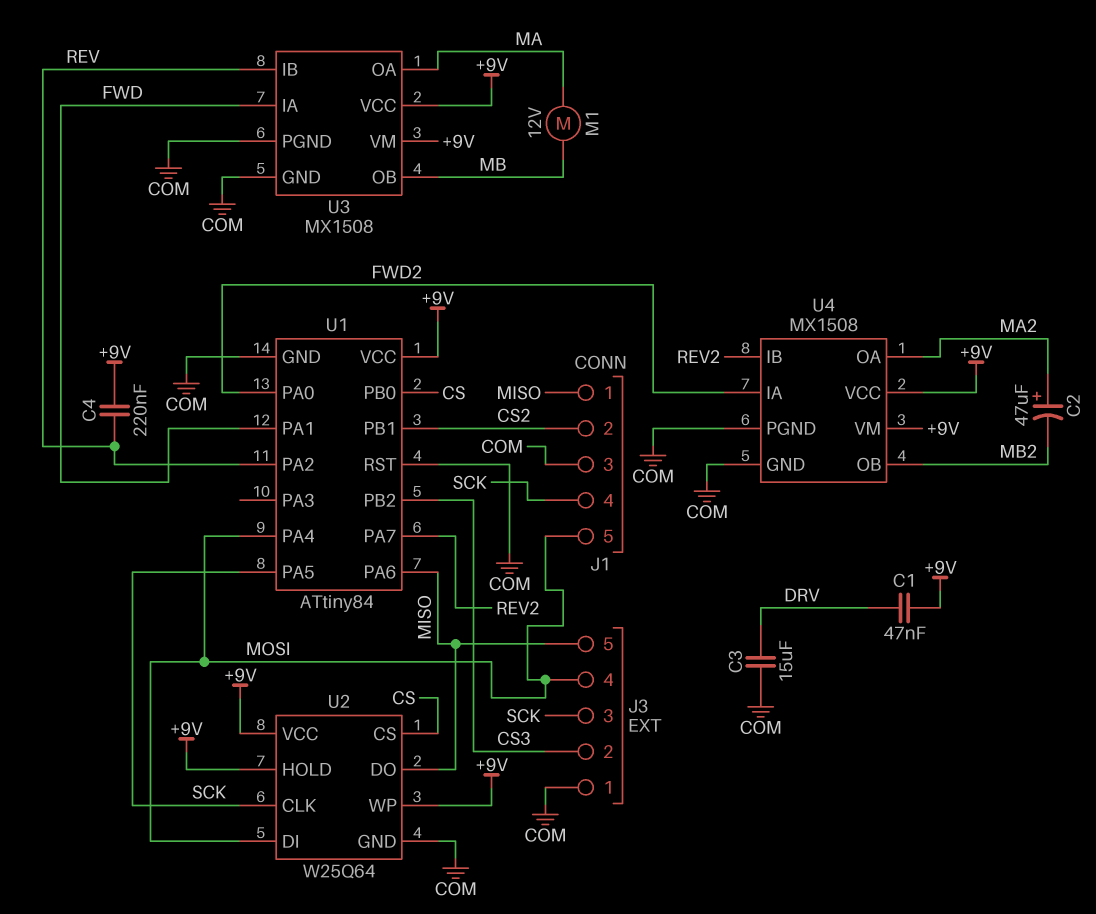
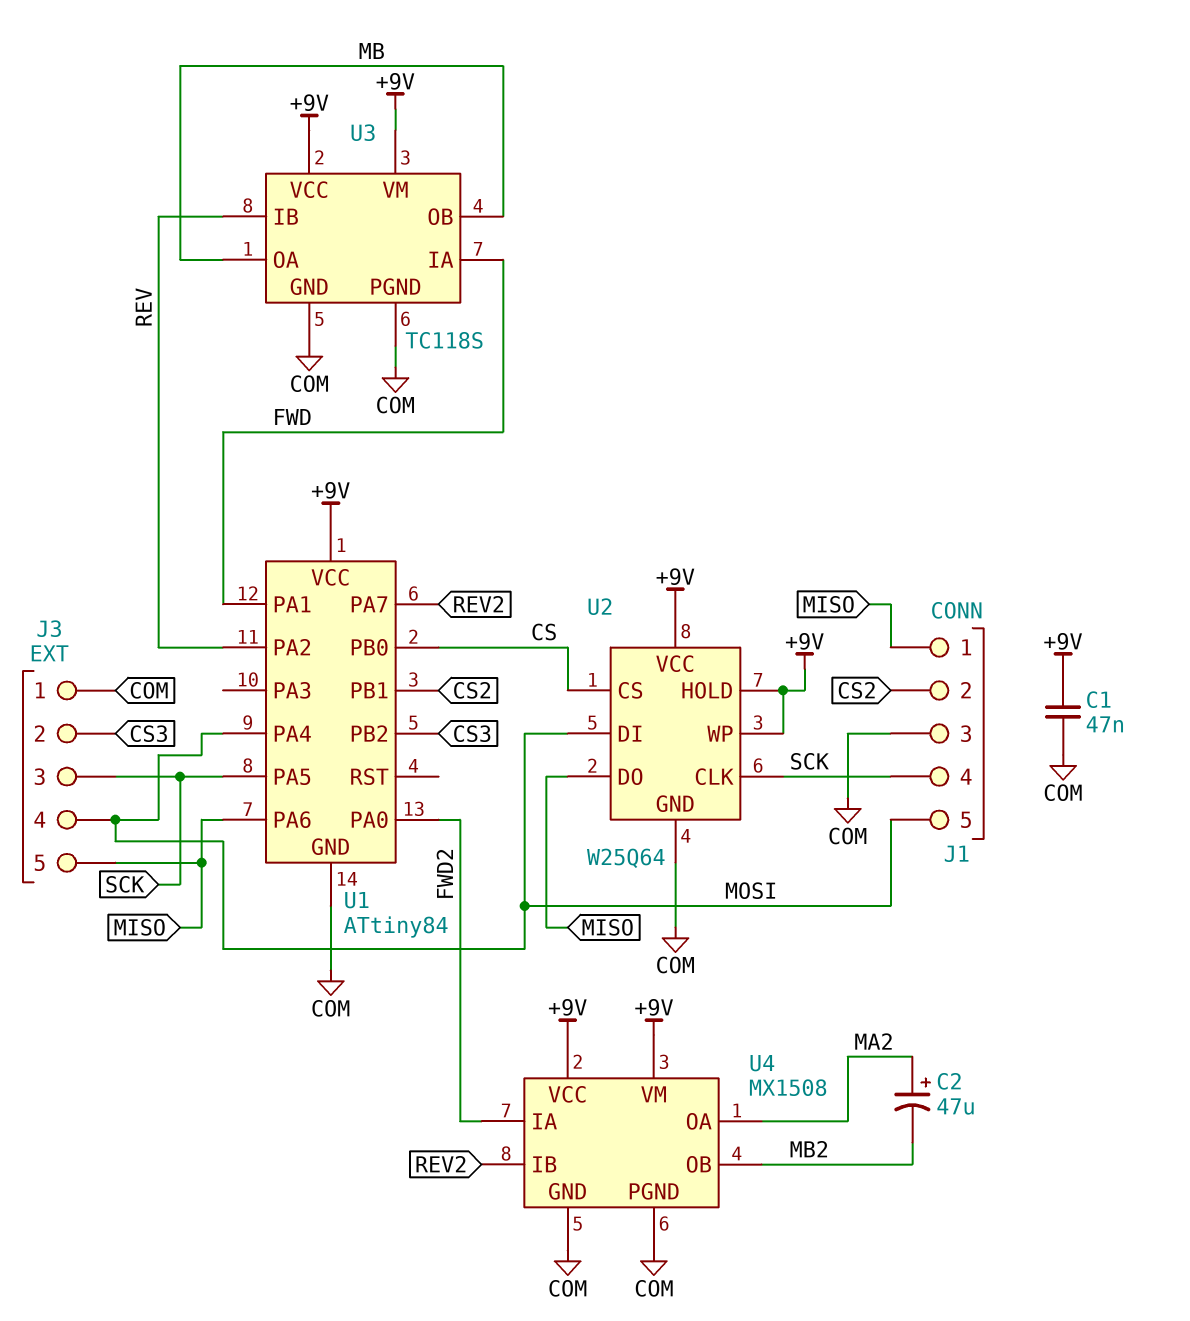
C1: 47nF (+9V, DRV) -> 47nF (+9V, COM)
C3: 15uF (COM, DRV) -> none
C4: 220nF (+9V, REV) -> none
M1: motor 12V (MA, MB) -> none
U1 pin RST: COM -> none
U3: MX1508 -> TC118S
U3 pin OA: MA -> MB

